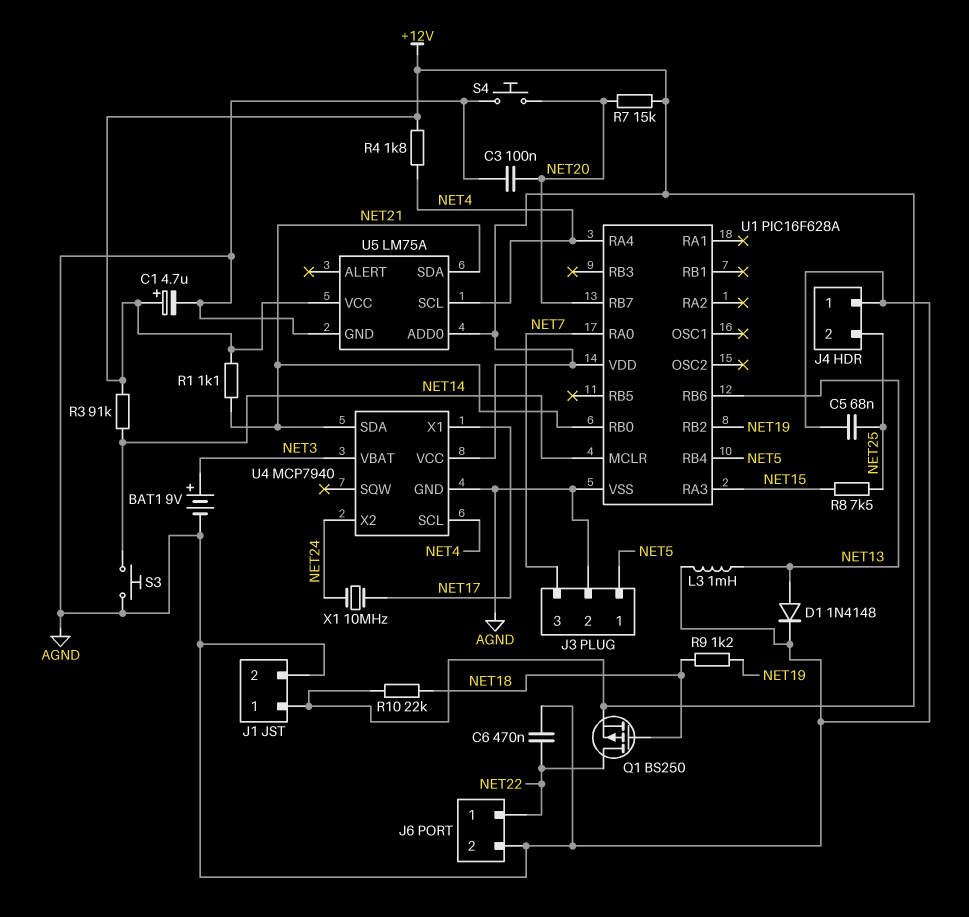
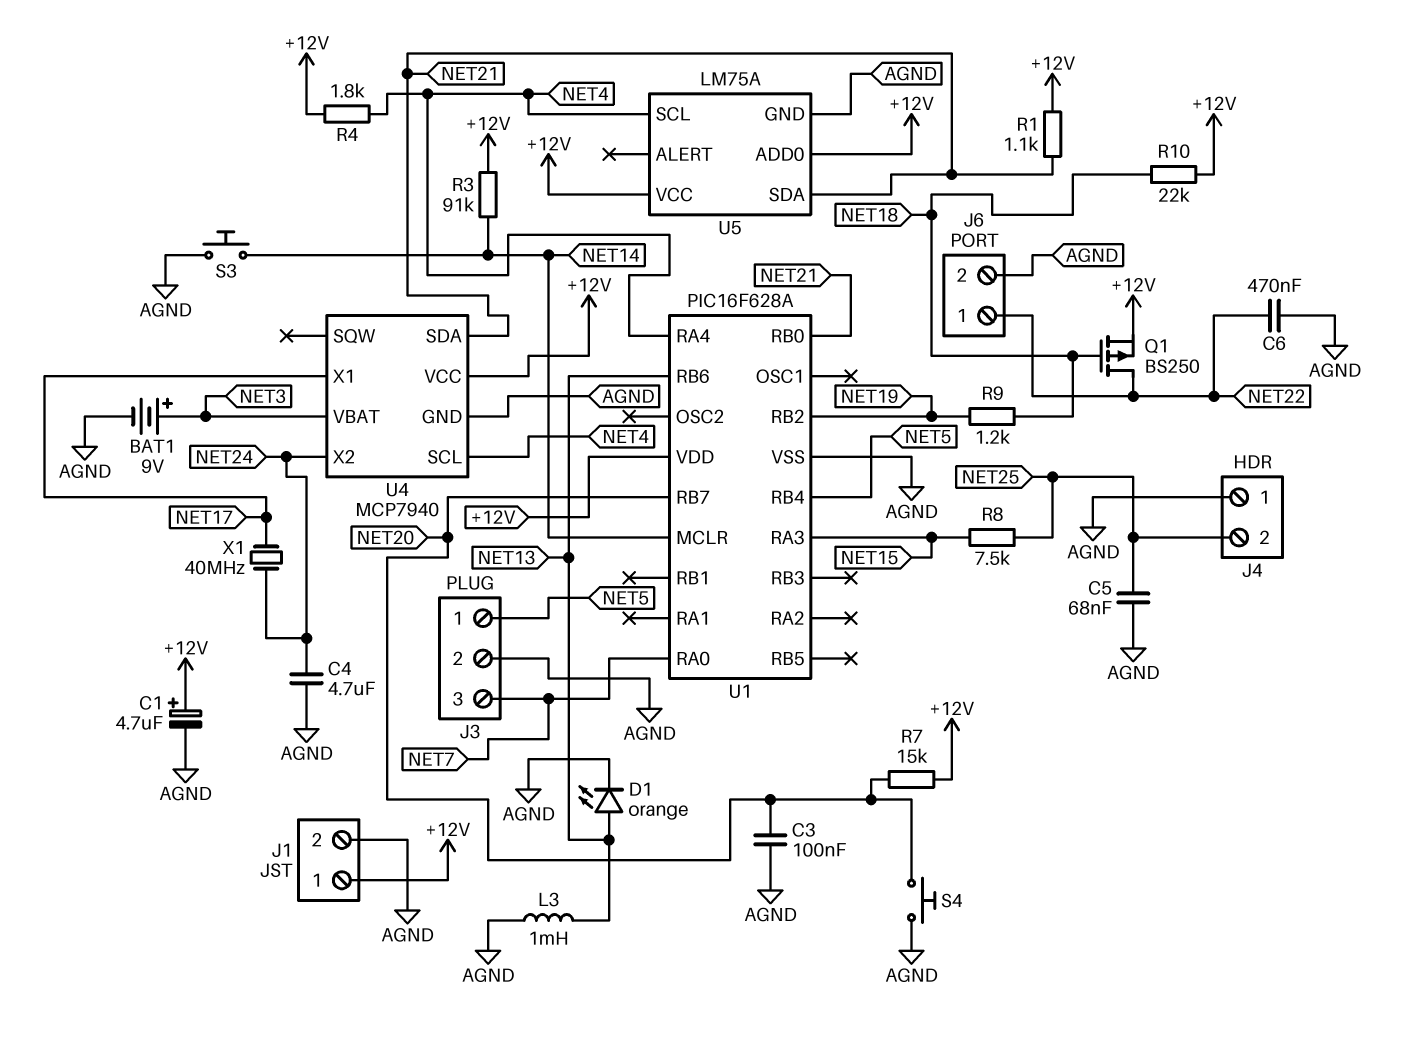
C4: none -> 4.7uF (AGND, NET24)
D1: diode 1N4148 (A NET13, K AGND) -> LED orange (A NET13, K AGND)
X1: 10MHz (NET17, NET24) -> 40MHz (NET17, NET24)

